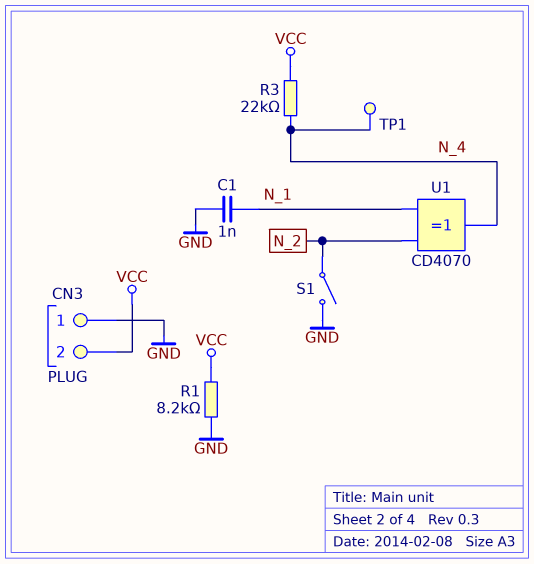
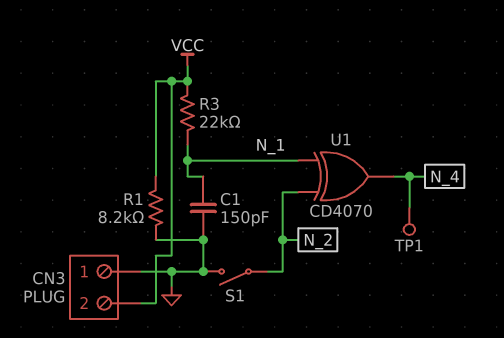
C1: 1nF (GND, N_1) -> 150pF (GND, N_1)
R3: 22k (N_4, VCC) -> 22k (N_1, VCC)

